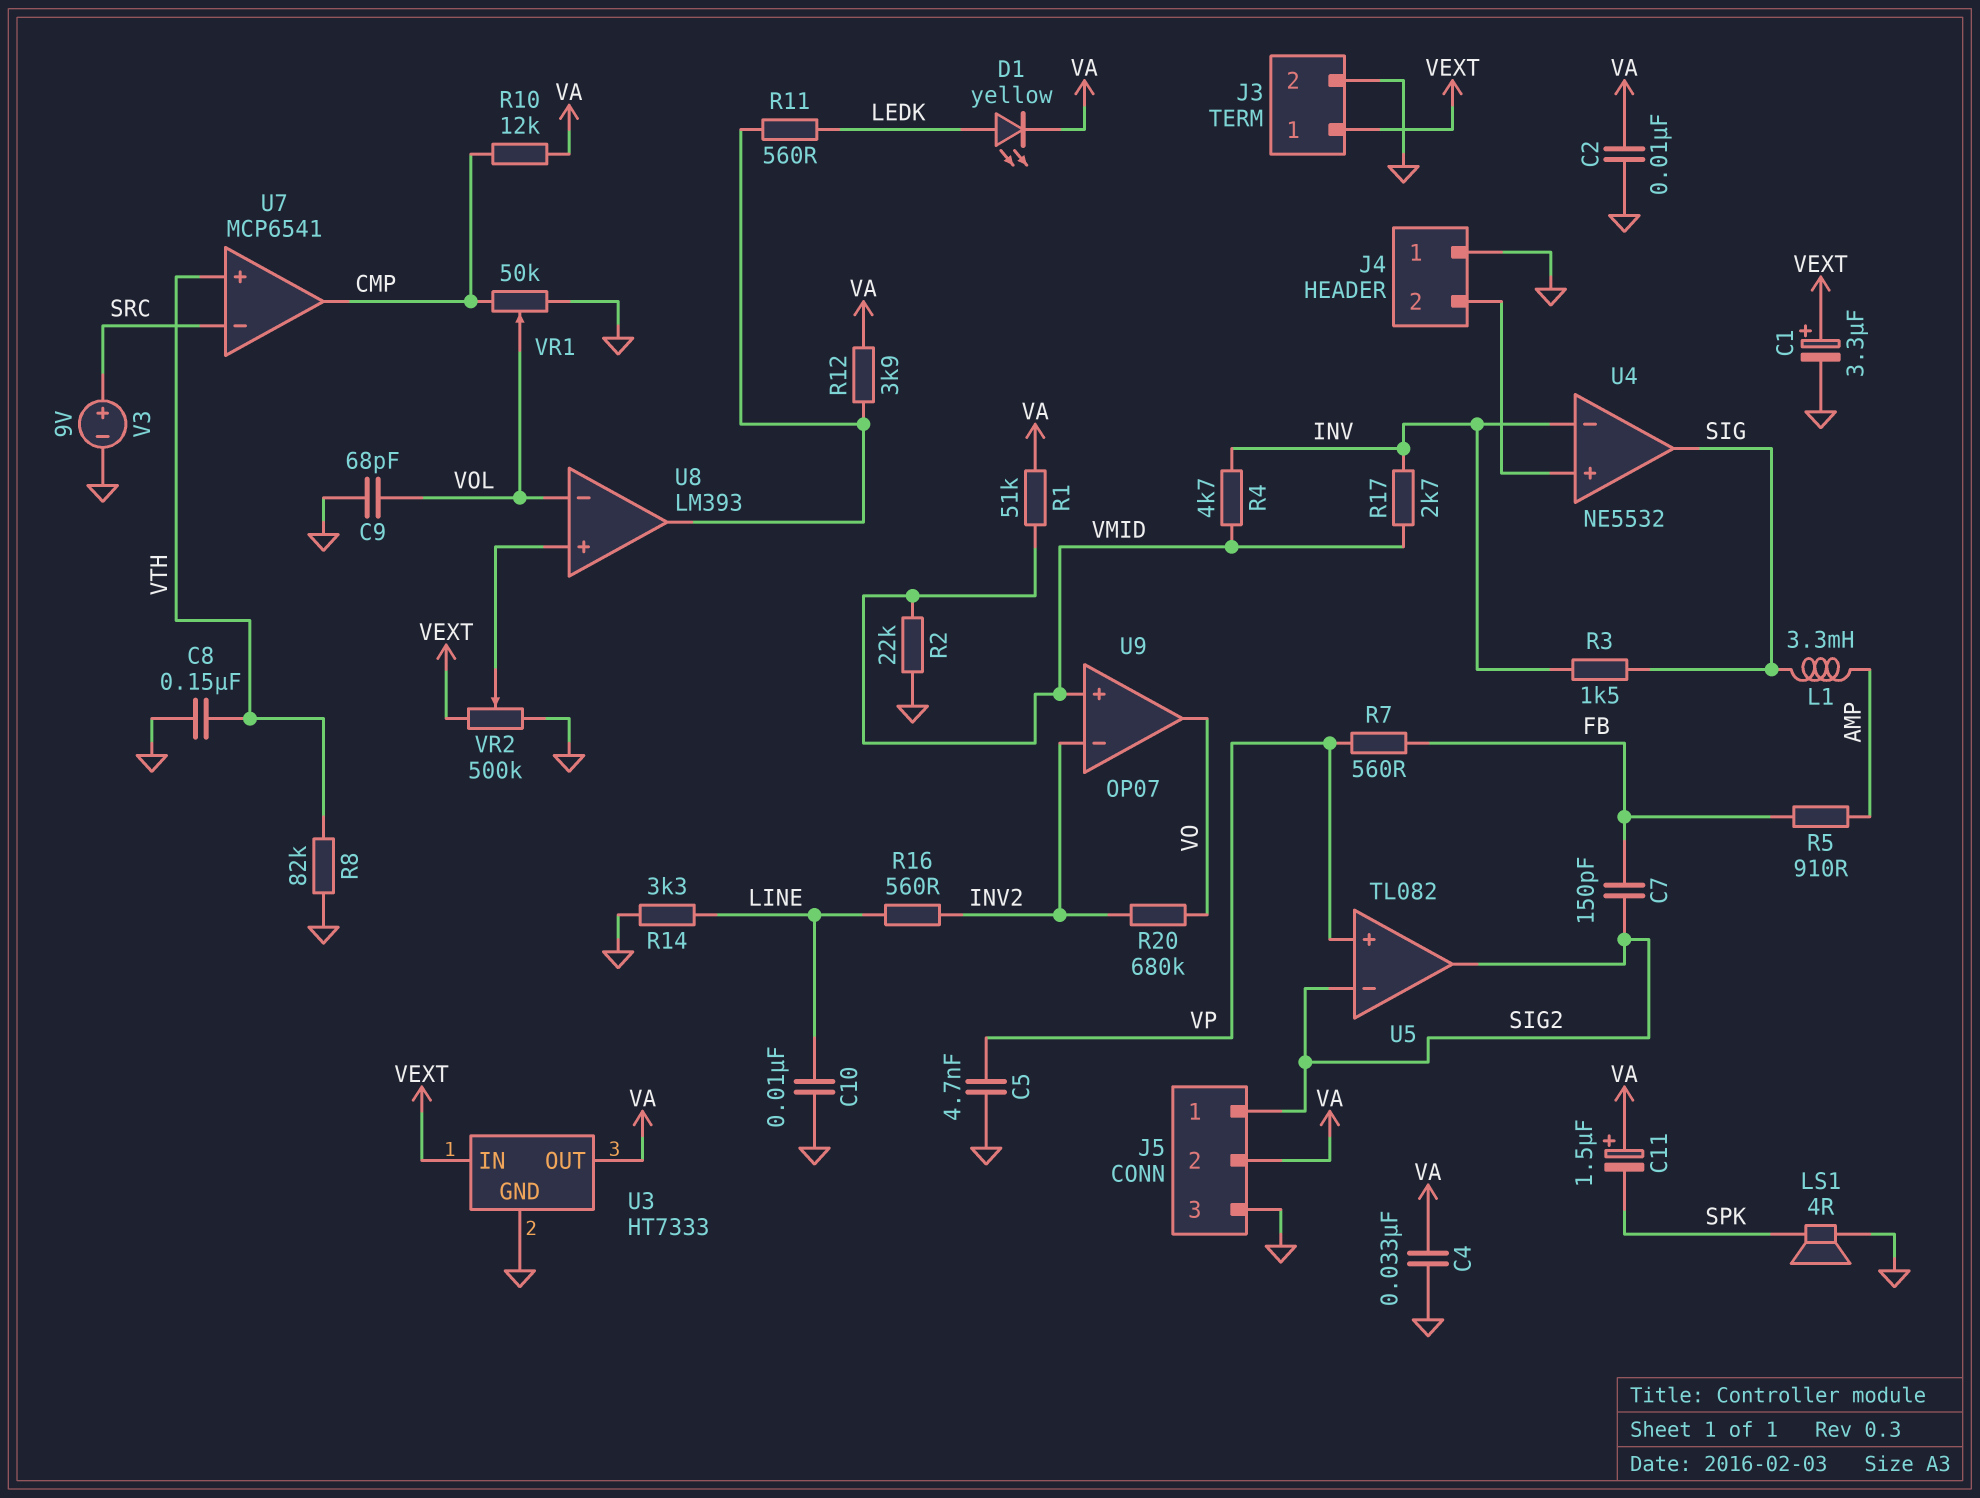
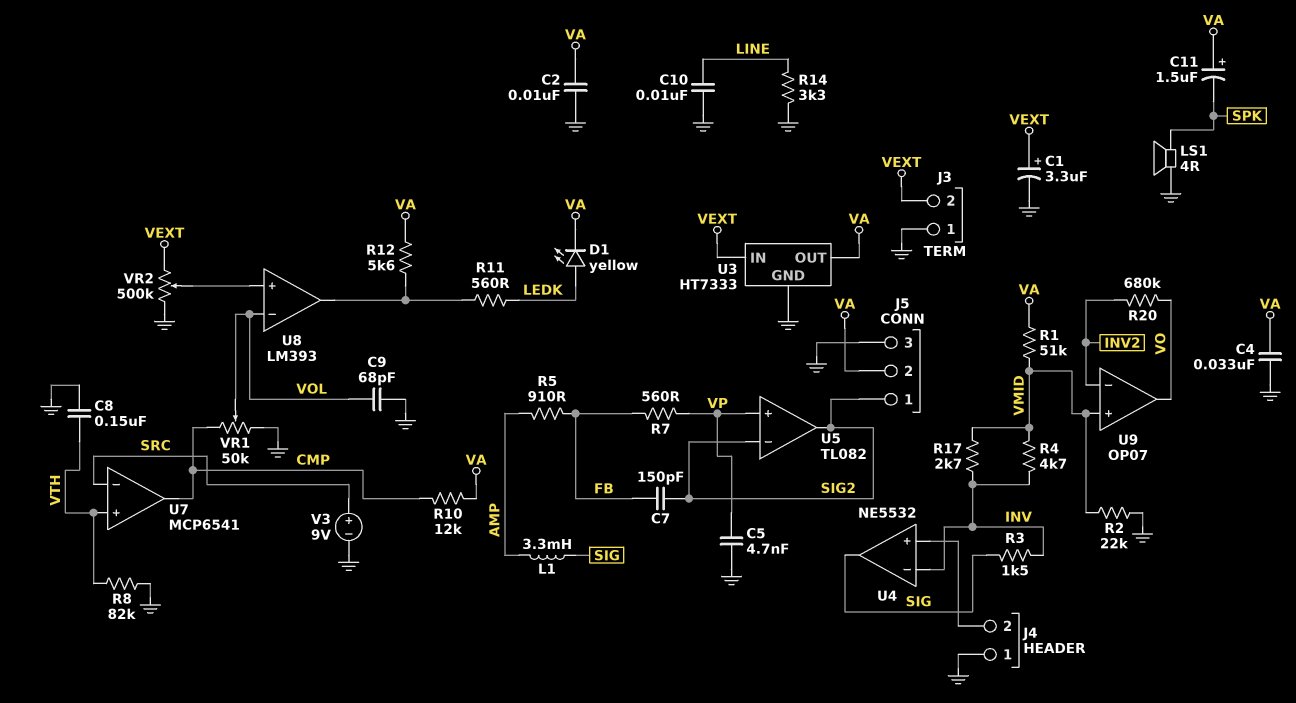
J3 pin 1: VEXT -> GND
J3 pin 2: GND -> VEXT
R12: 3.9k (U8/out, VA) -> 5.6k (U8/out, VA)
R16: 560 (INV2, LINE) -> none

